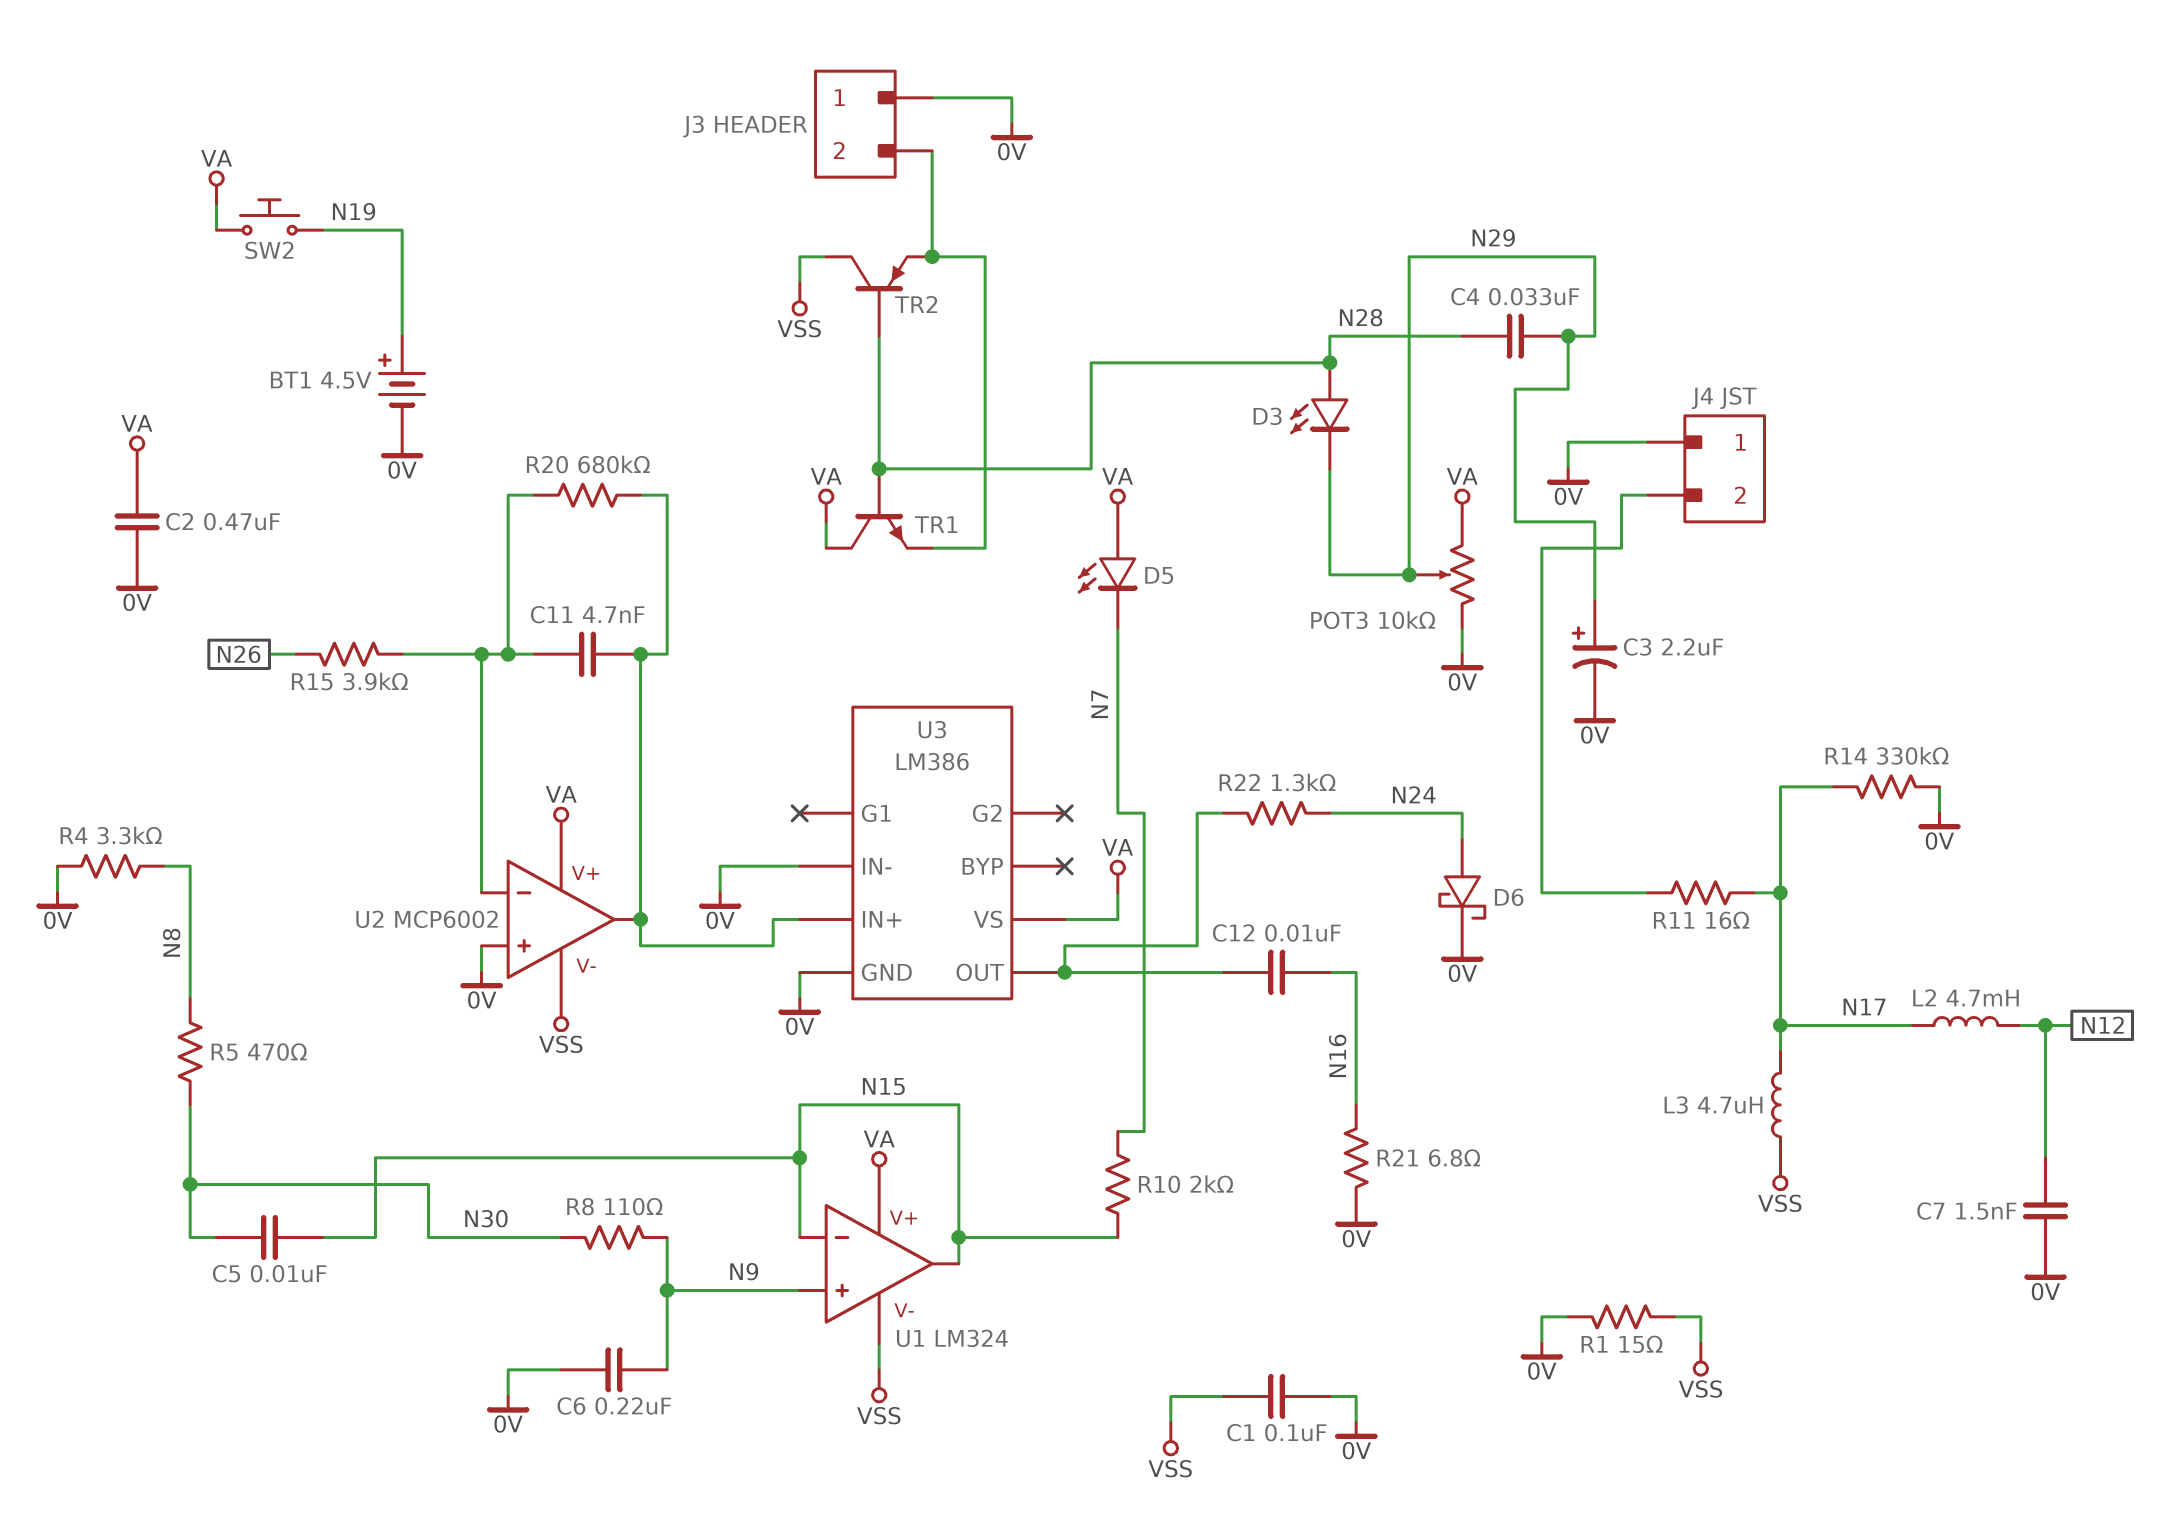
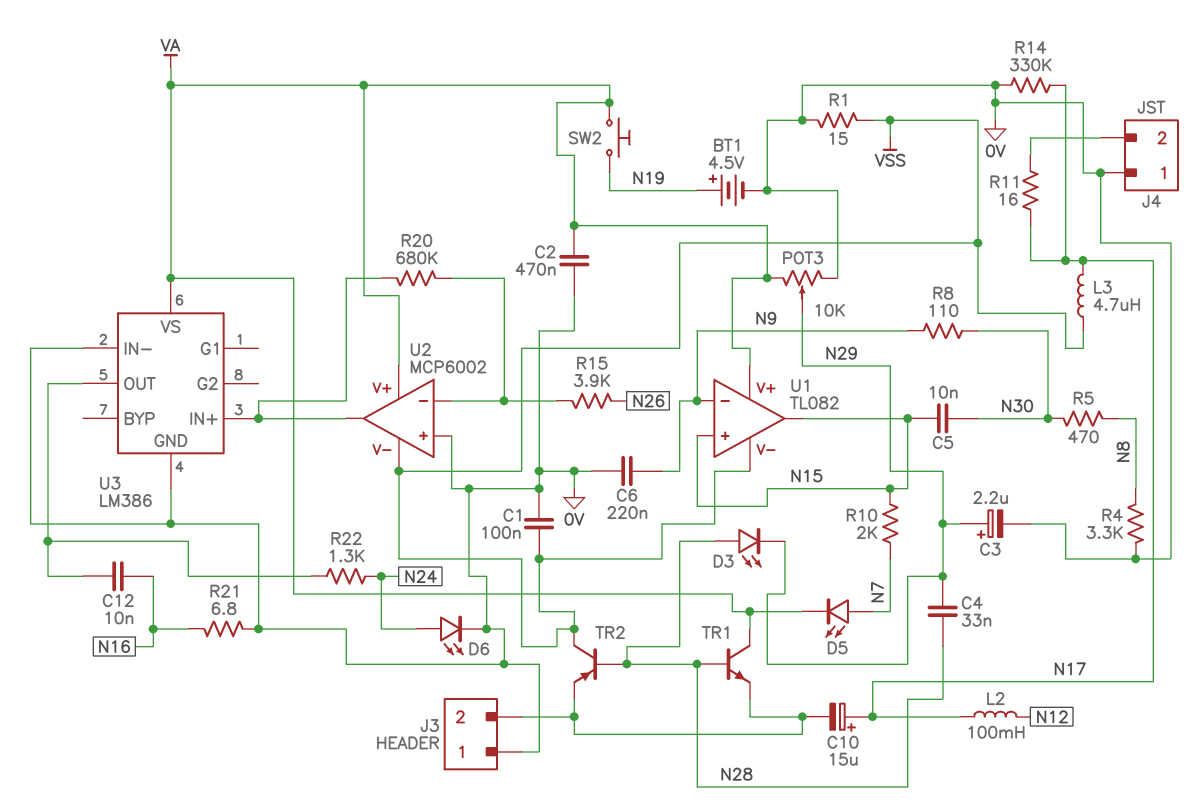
C7: 1.5nF (0V, N12) -> none
C10: none -> 15uF (plus N17, minus J3/2)
C11: 4.7nF (U2/in-, U2/out) -> none
D5: LED (A VA, K N7) -> LED (A N7, K VA)
D6: schottky (A N24, K 0V) -> LED (A N24, K 0V)
L2: 4.7mH (N12, N17) -> 100mH (N12, N17)
U1: LM324 -> TL082
U1 pin in+: N9 -> N15
U1 pin in-: N15 -> N9

